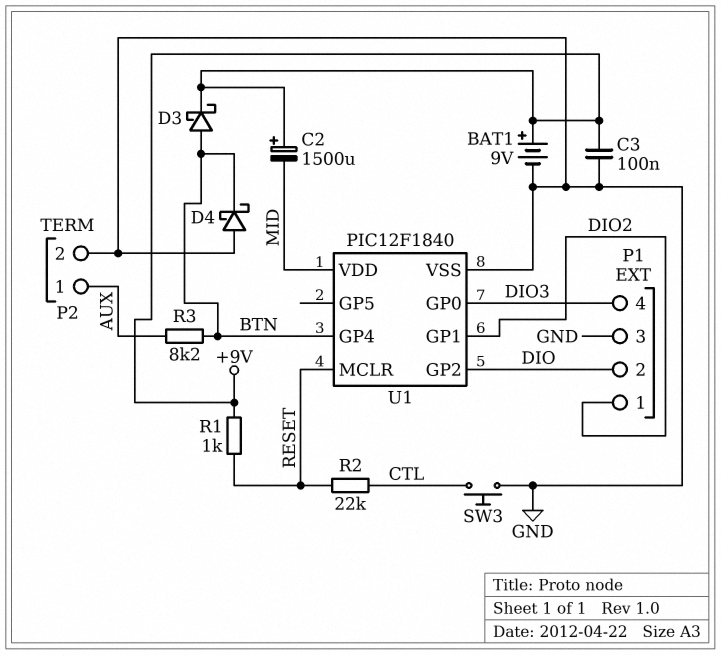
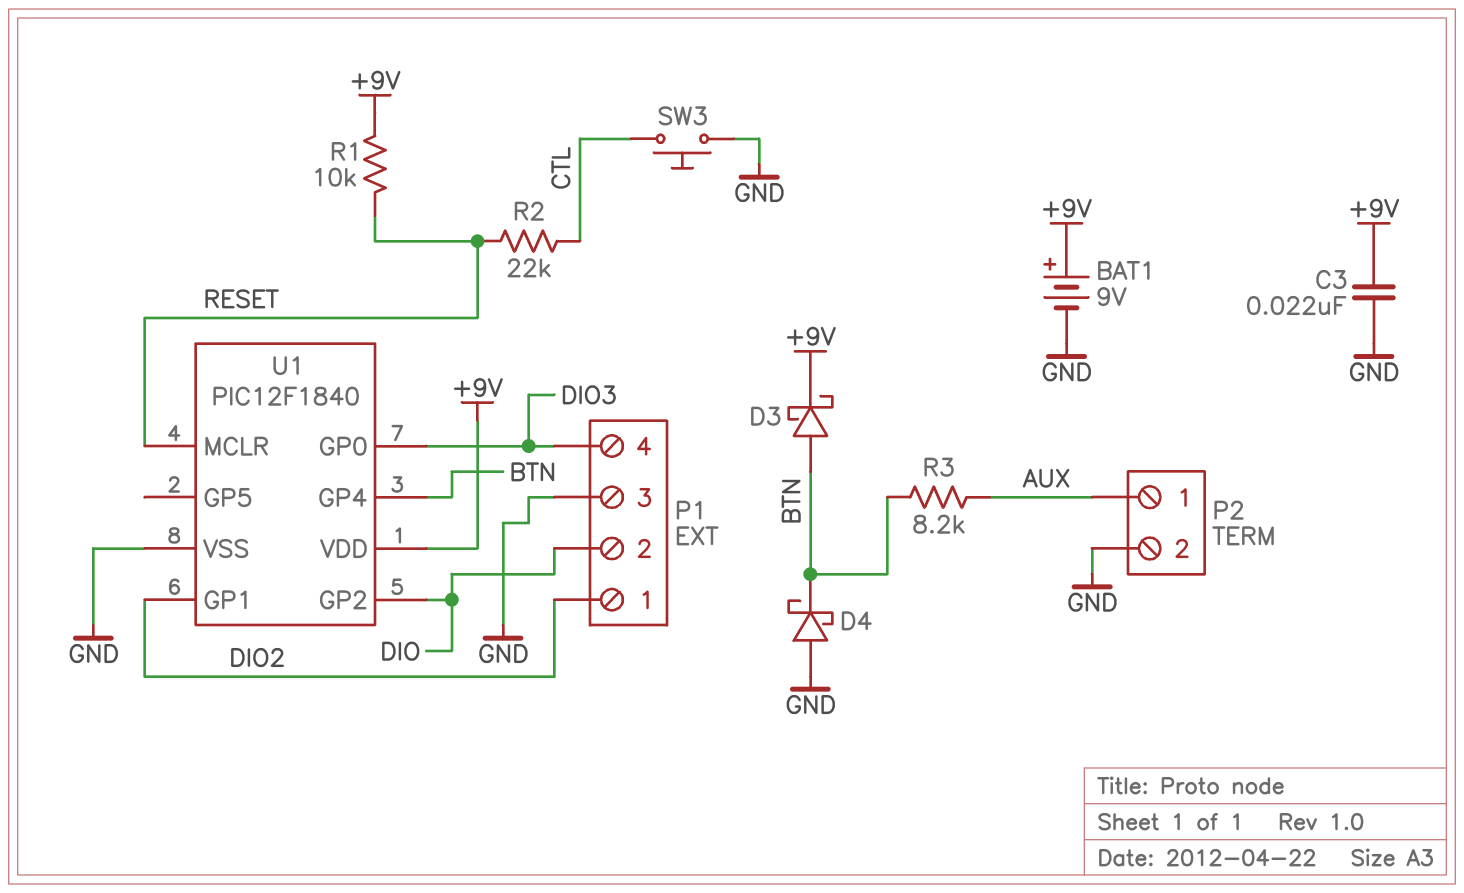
C2: 1500uF (plus +9V, minus MID) -> none
C3: 100nF (+9V, GND) -> 22nF (+9V, GND)
R1: 1k (+9V, RESET) -> 10k (+9V, RESET)
U1 pin VDD: MID -> +9V

